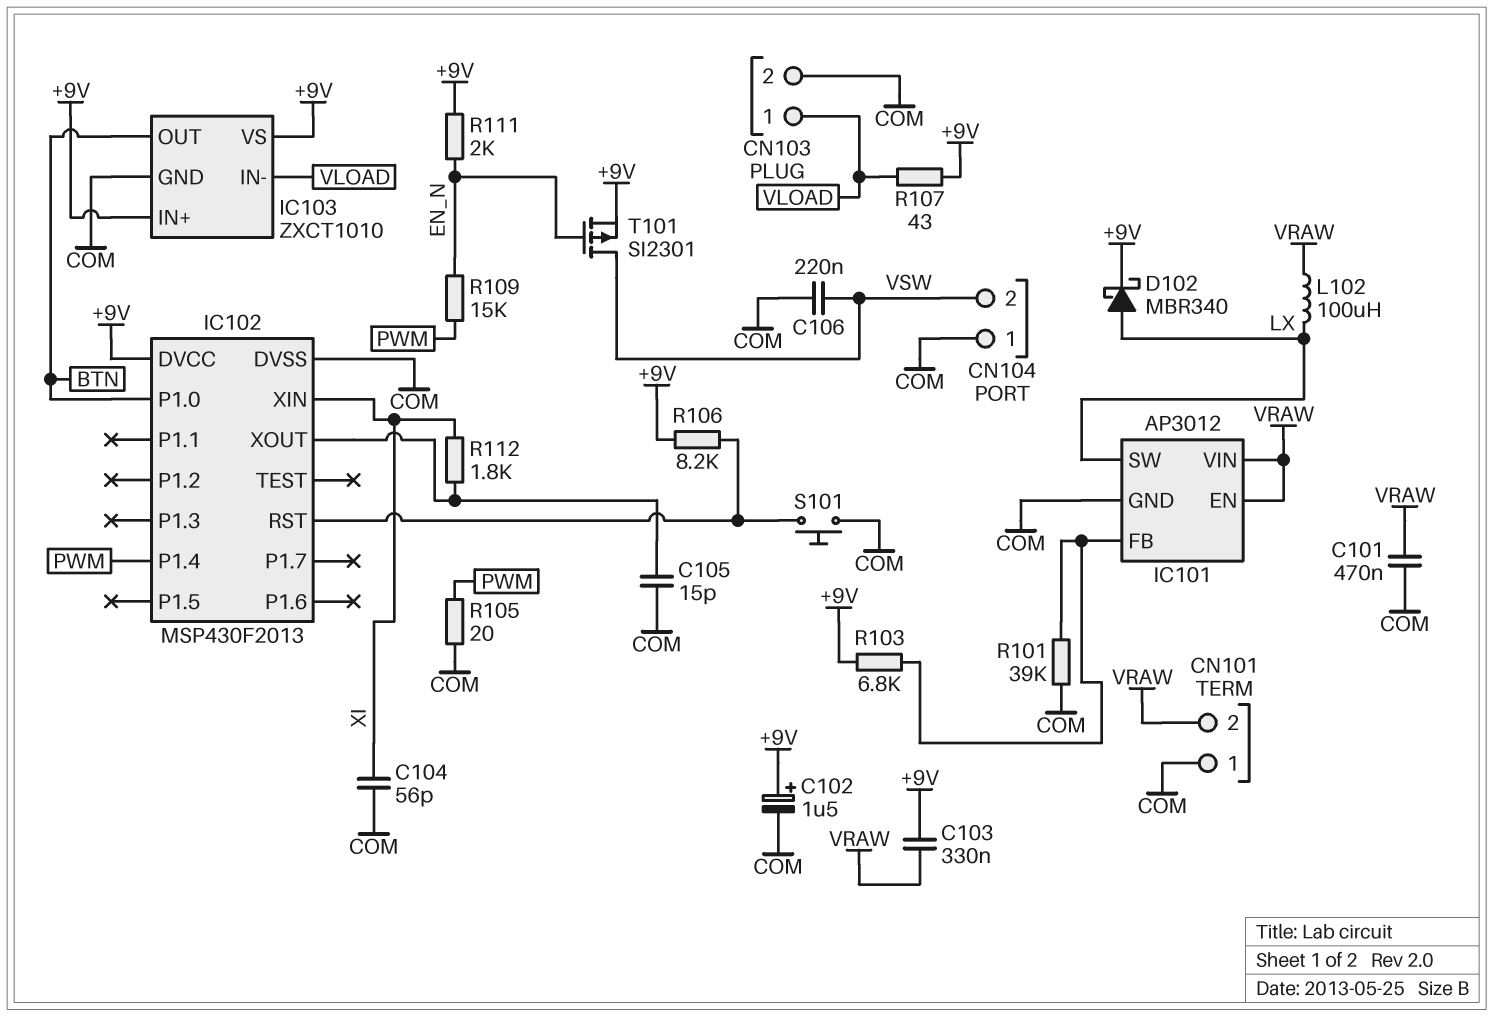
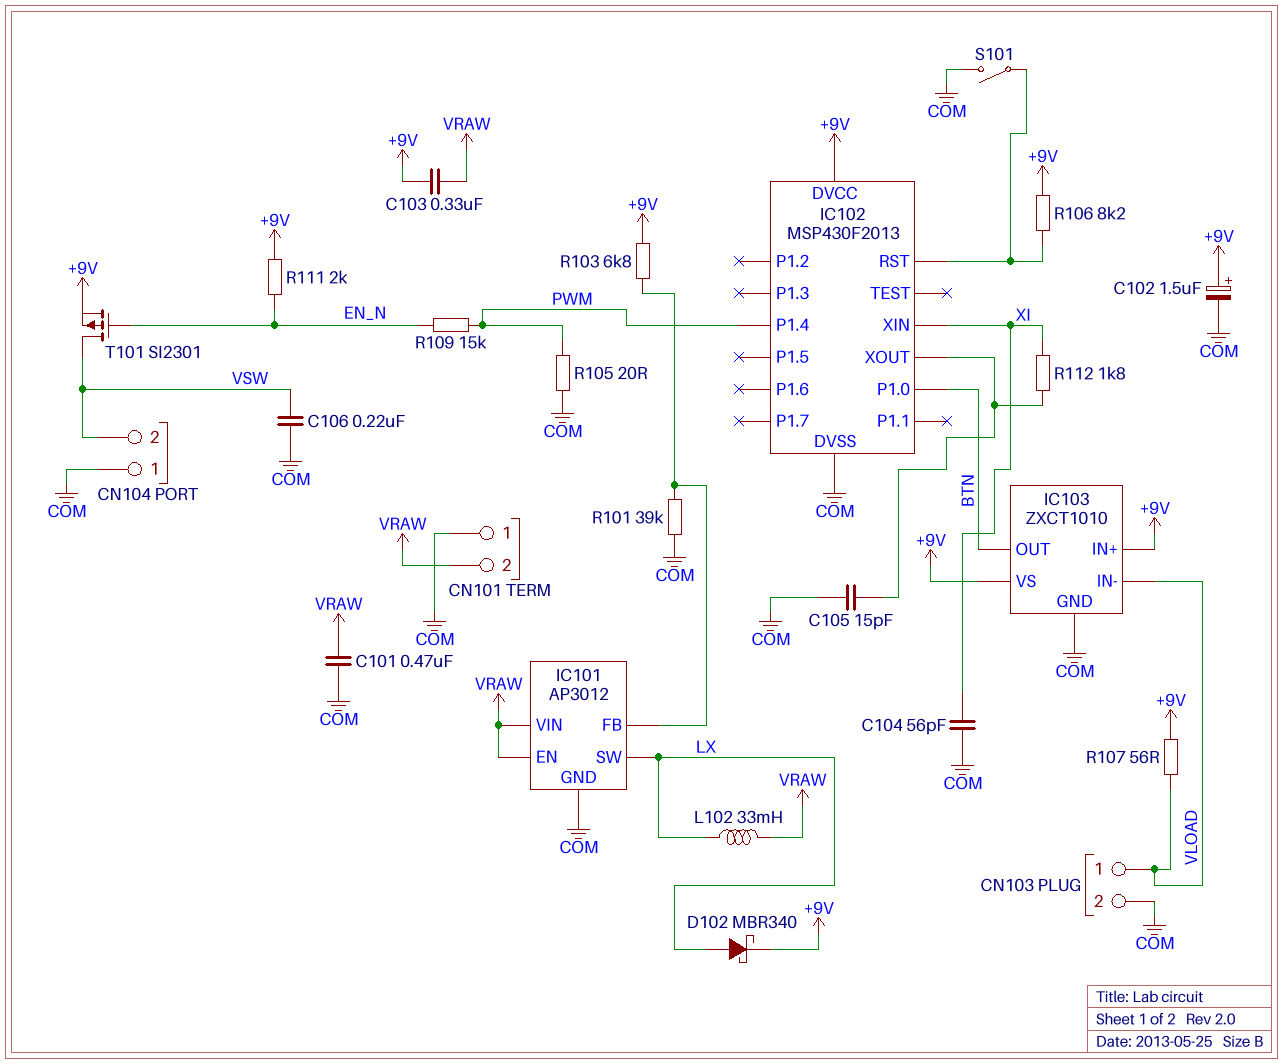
L102: 100uH (LX, VRAW) -> 33mH (LX, VRAW)
R107: 43 (+9V, VLOAD) -> 56 (+9V, VLOAD)
S101: button (COM, IC102/RST) -> switch (COM, IC102/RST)

